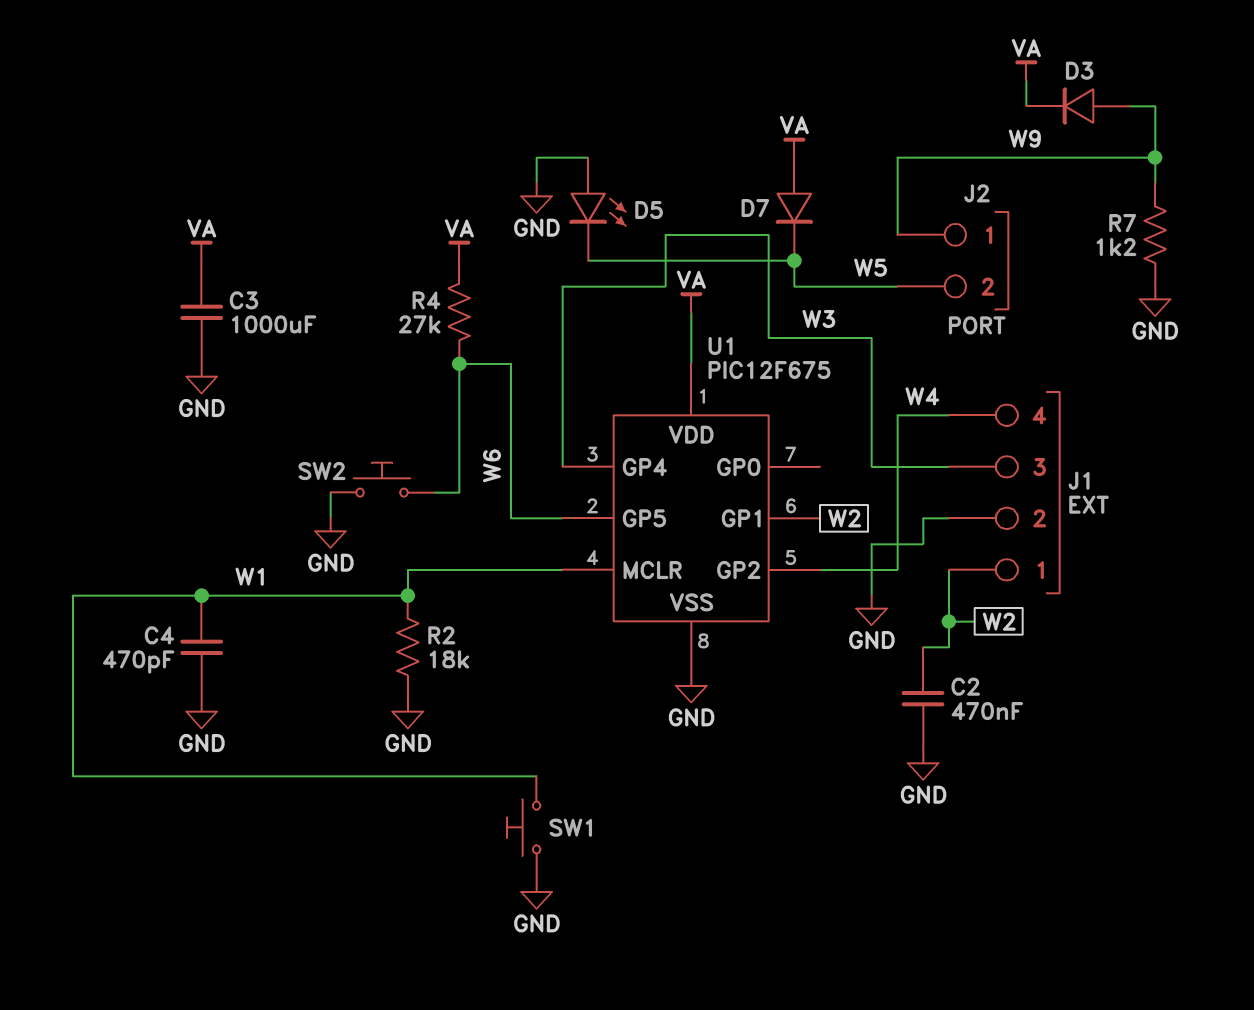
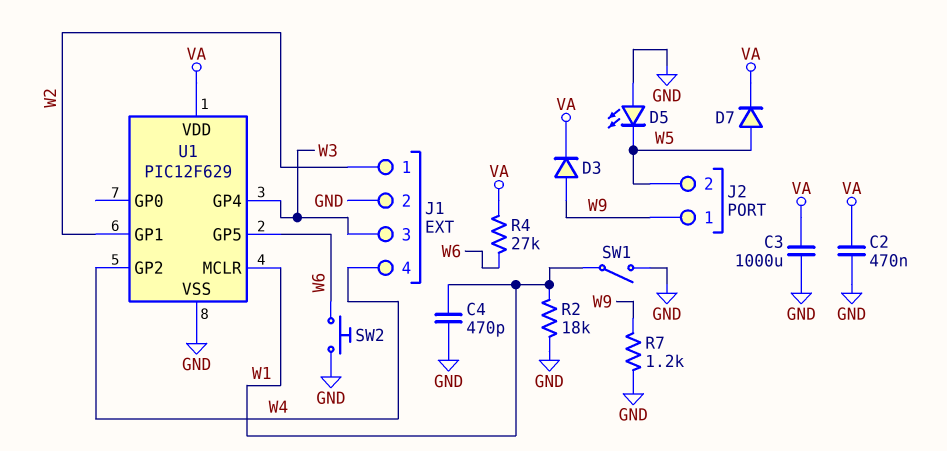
C2: 470nF (GND, W2) -> 470nF (GND, VA)
D7: diode (A VA, K W5) -> diode (A W5, K VA)
SW1: button (GND, W1) -> switch (GND, W1)
U1: PIC12F675 -> PIC12F629

